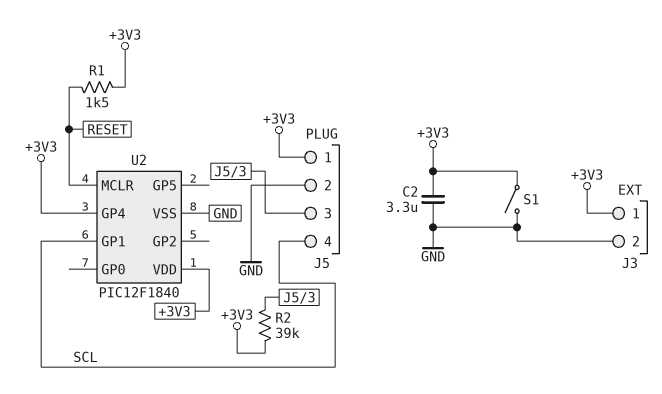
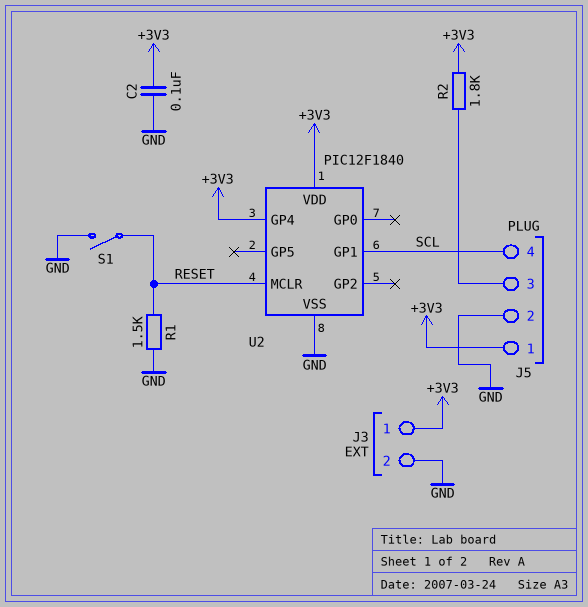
C2: 3.3uF (+3V3, GND) -> 100nF (+3V3, GND)
R1: 1.5k (+3V3, RESET) -> 1.5k (GND, RESET)
R2: 39k (+3V3, J5/3) -> 1.8k (+3V3, J5/3)
S1: switch (+3V3, GND) -> switch (GND, RESET)

